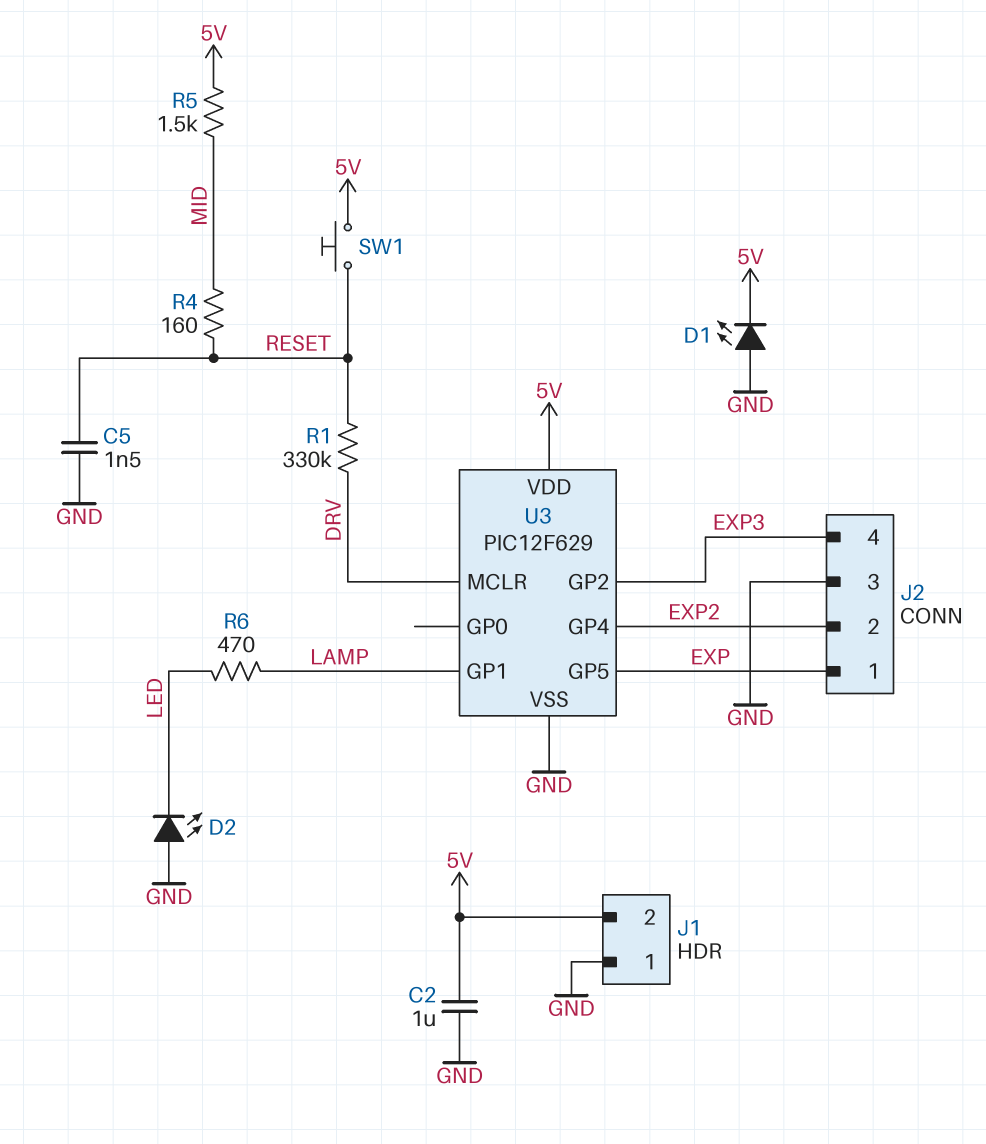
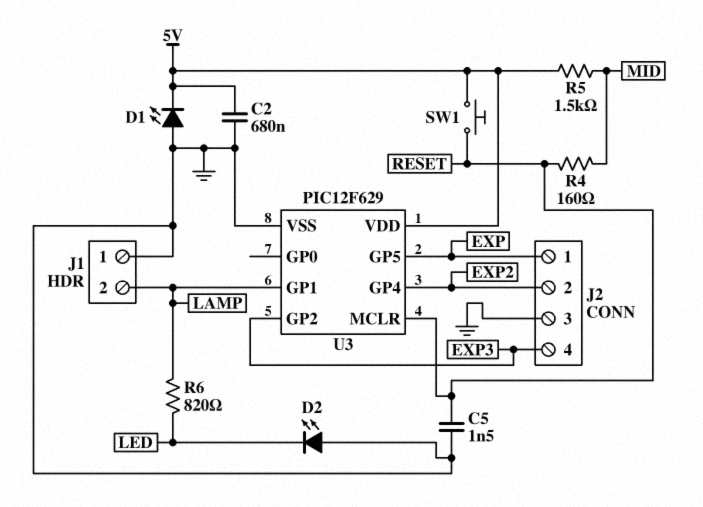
C2: 1uF (5V, GND) -> 680nF (5V, GND)
J1 pin 2: 5V -> LAMP
R1: 330k (DRV, RESET) -> none
R6: 470 (LAMP, LED) -> 820 (LAMP, LED)
U3 pin MCLR: DRV -> RESET

